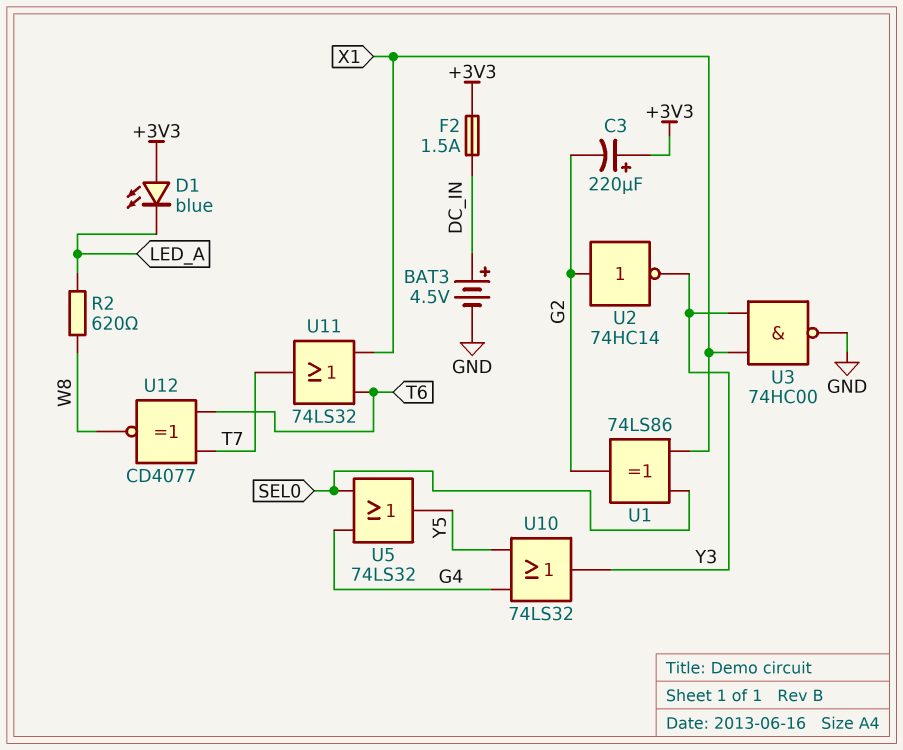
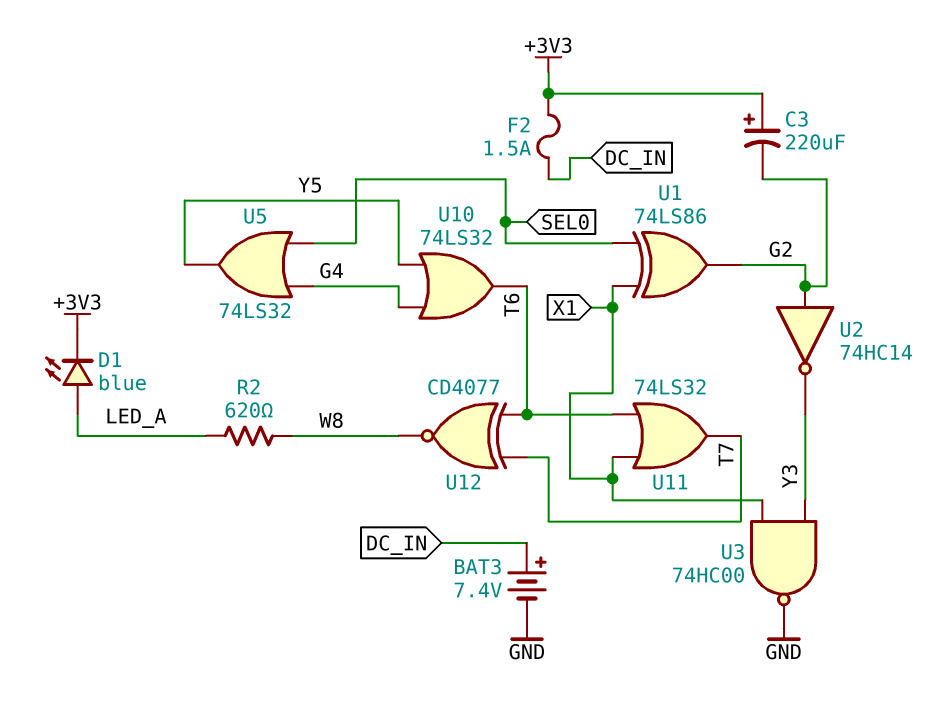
BAT3: 4.5V (plus DC_IN, minus GND) -> 7.4V (plus DC_IN, minus GND)
D1: LED blue (A +3V3, K LED_A) -> LED blue (A LED_A, K +3V3)
U10: OR 74LS32 (in G4, in Y5, out Y3) -> OR 74LS32 (in G4, in Y5, out T6)

